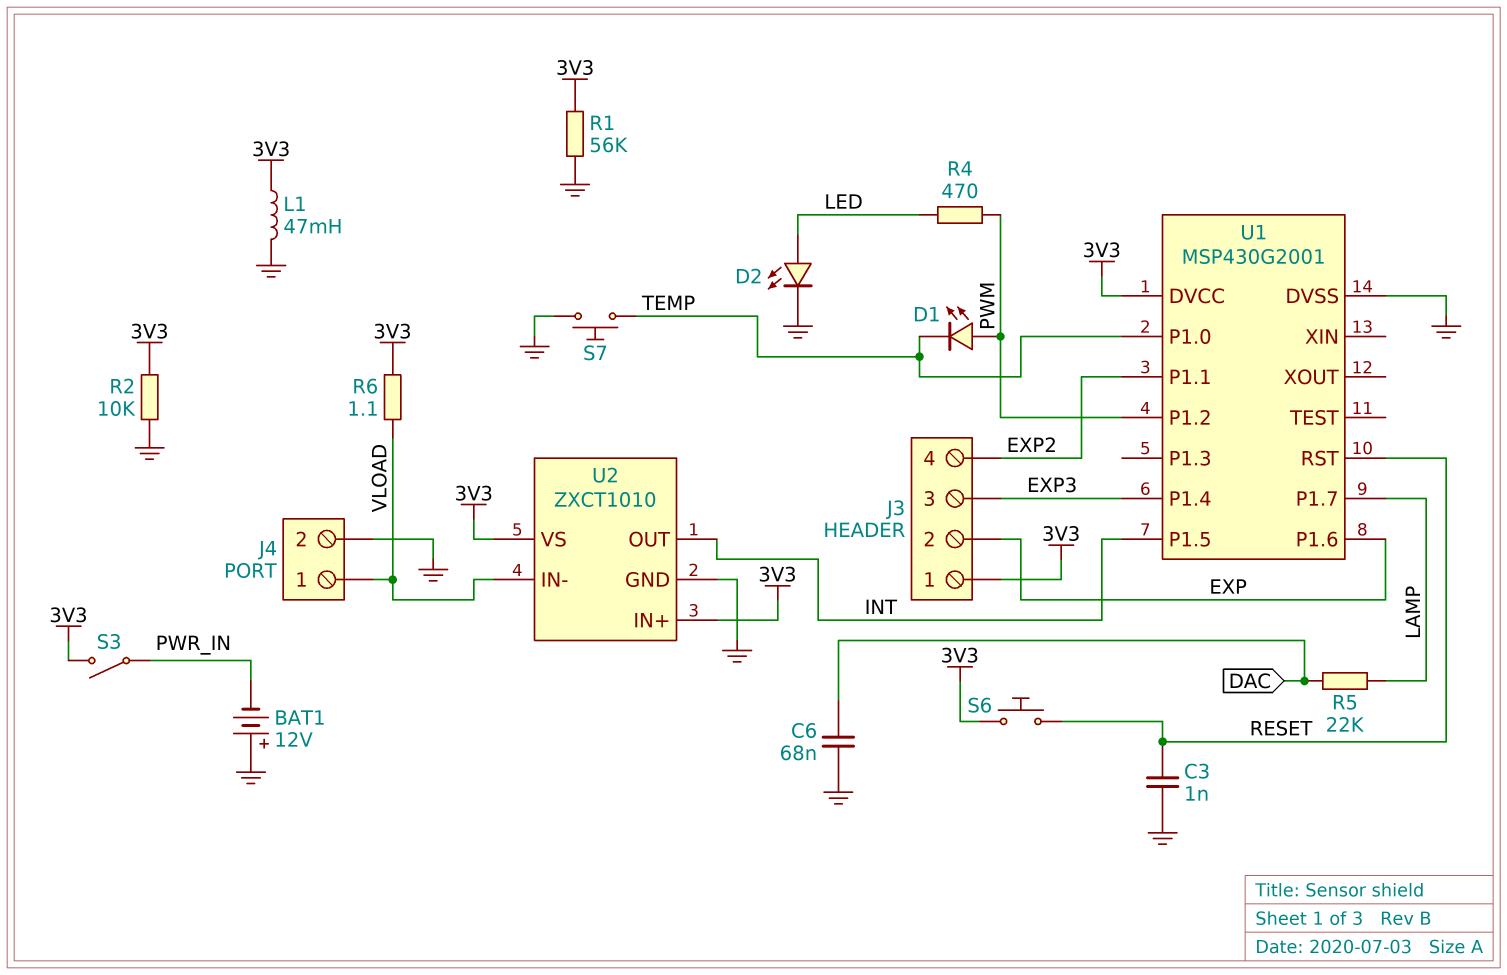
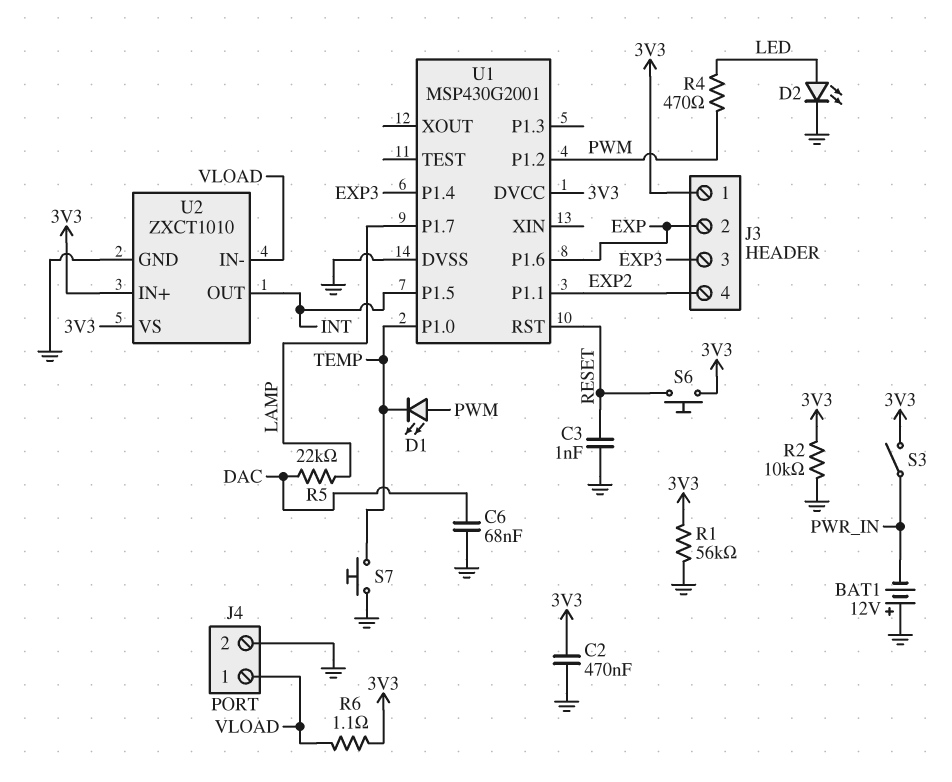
C2: none -> 470nF (3V3, GND)
L1: 47mH (3V3, GND) -> none

